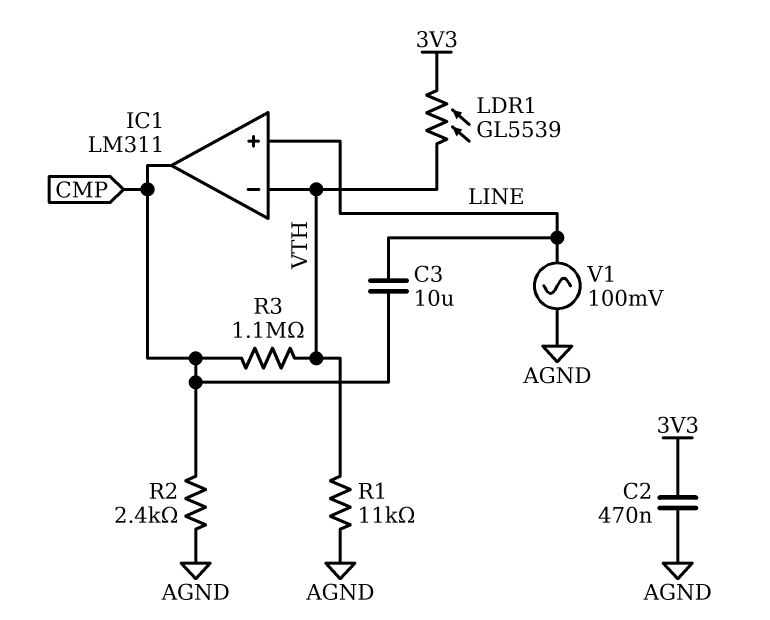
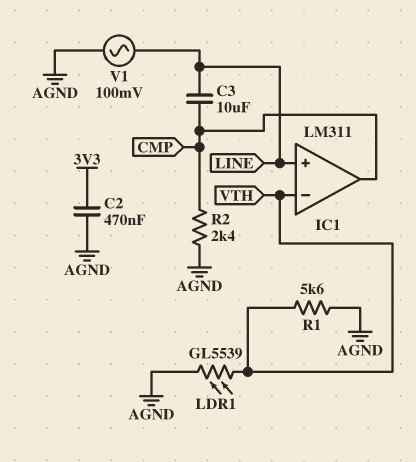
LDR1: GL5539 (3V3, VTH) -> GL5539 (AGND, VTH)
R1: 11k (AGND, VTH) -> 5.6k (AGND, VTH)
R3: 1.1M (CMP, VTH) -> none

